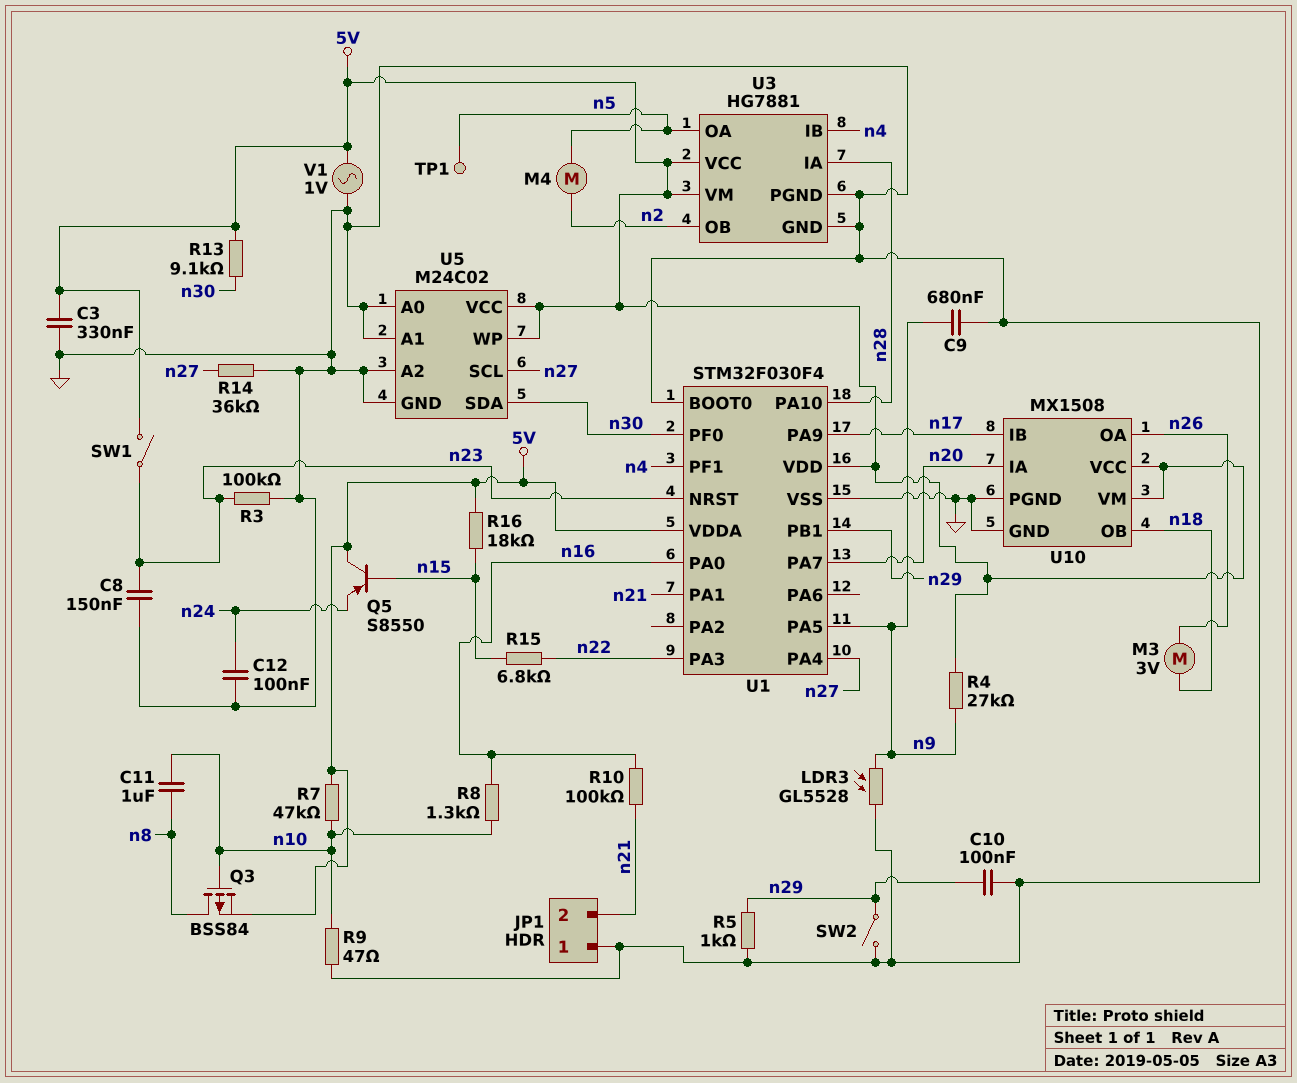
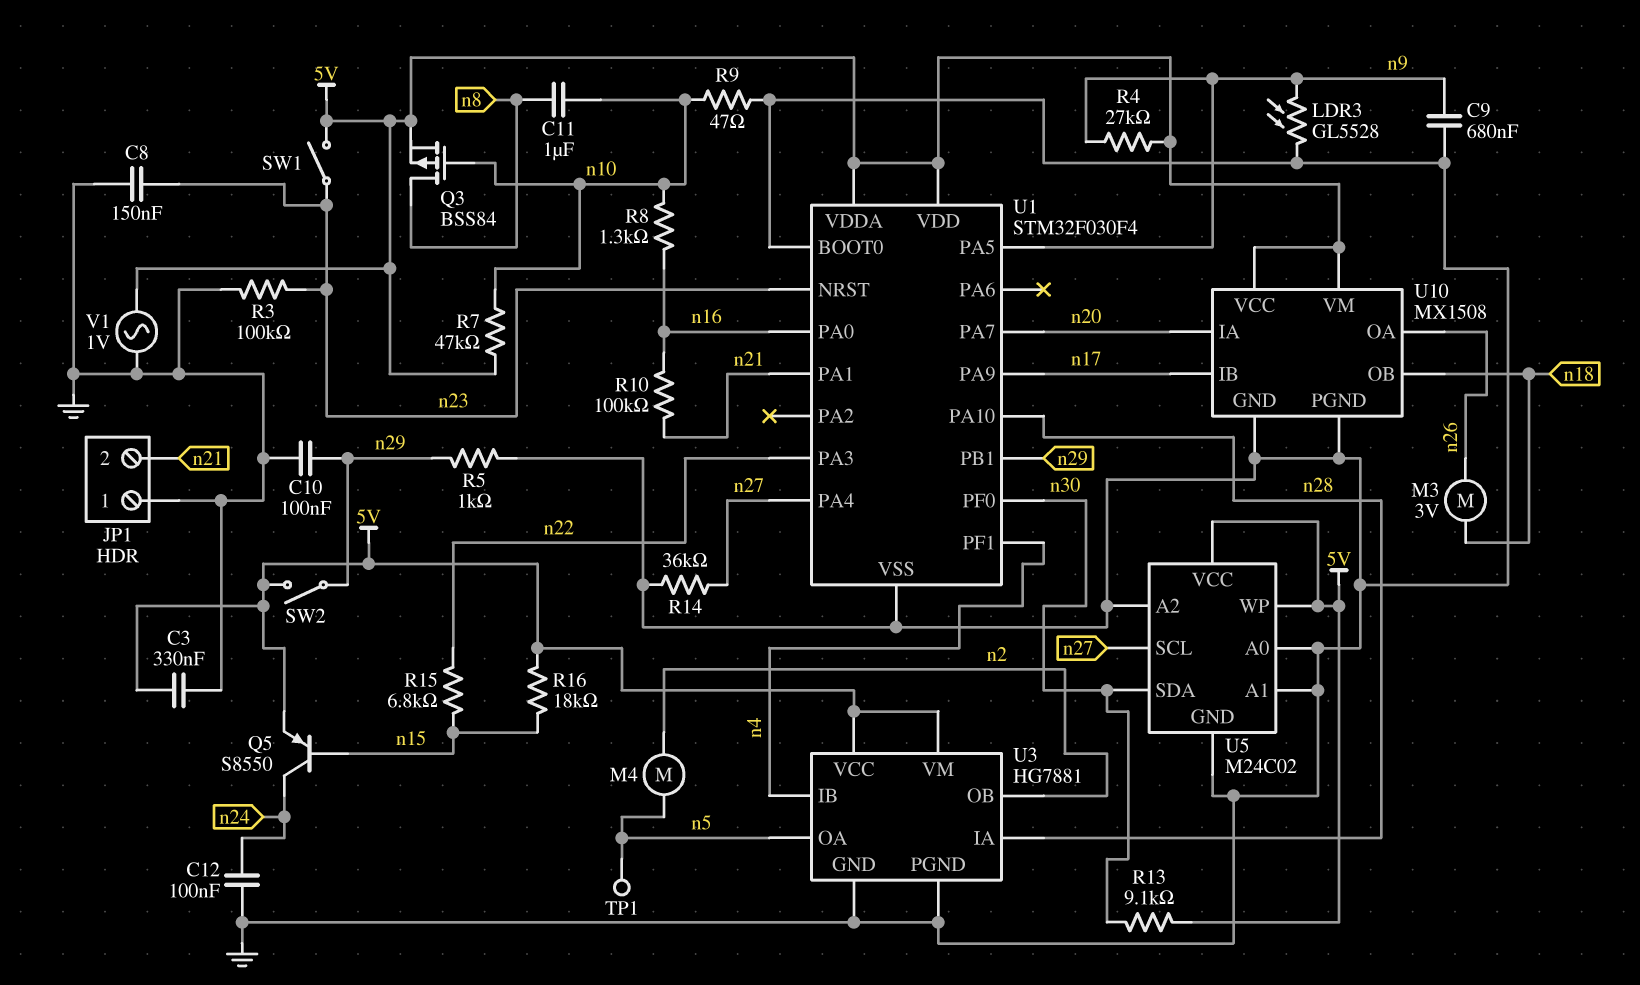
Q5: PNP S8550 (B n15, C 5V, E n24) -> PNP S8550 (B n15, C n24, E 5V)
SW2: switch (GND, n29) -> switch (5V, n29)

